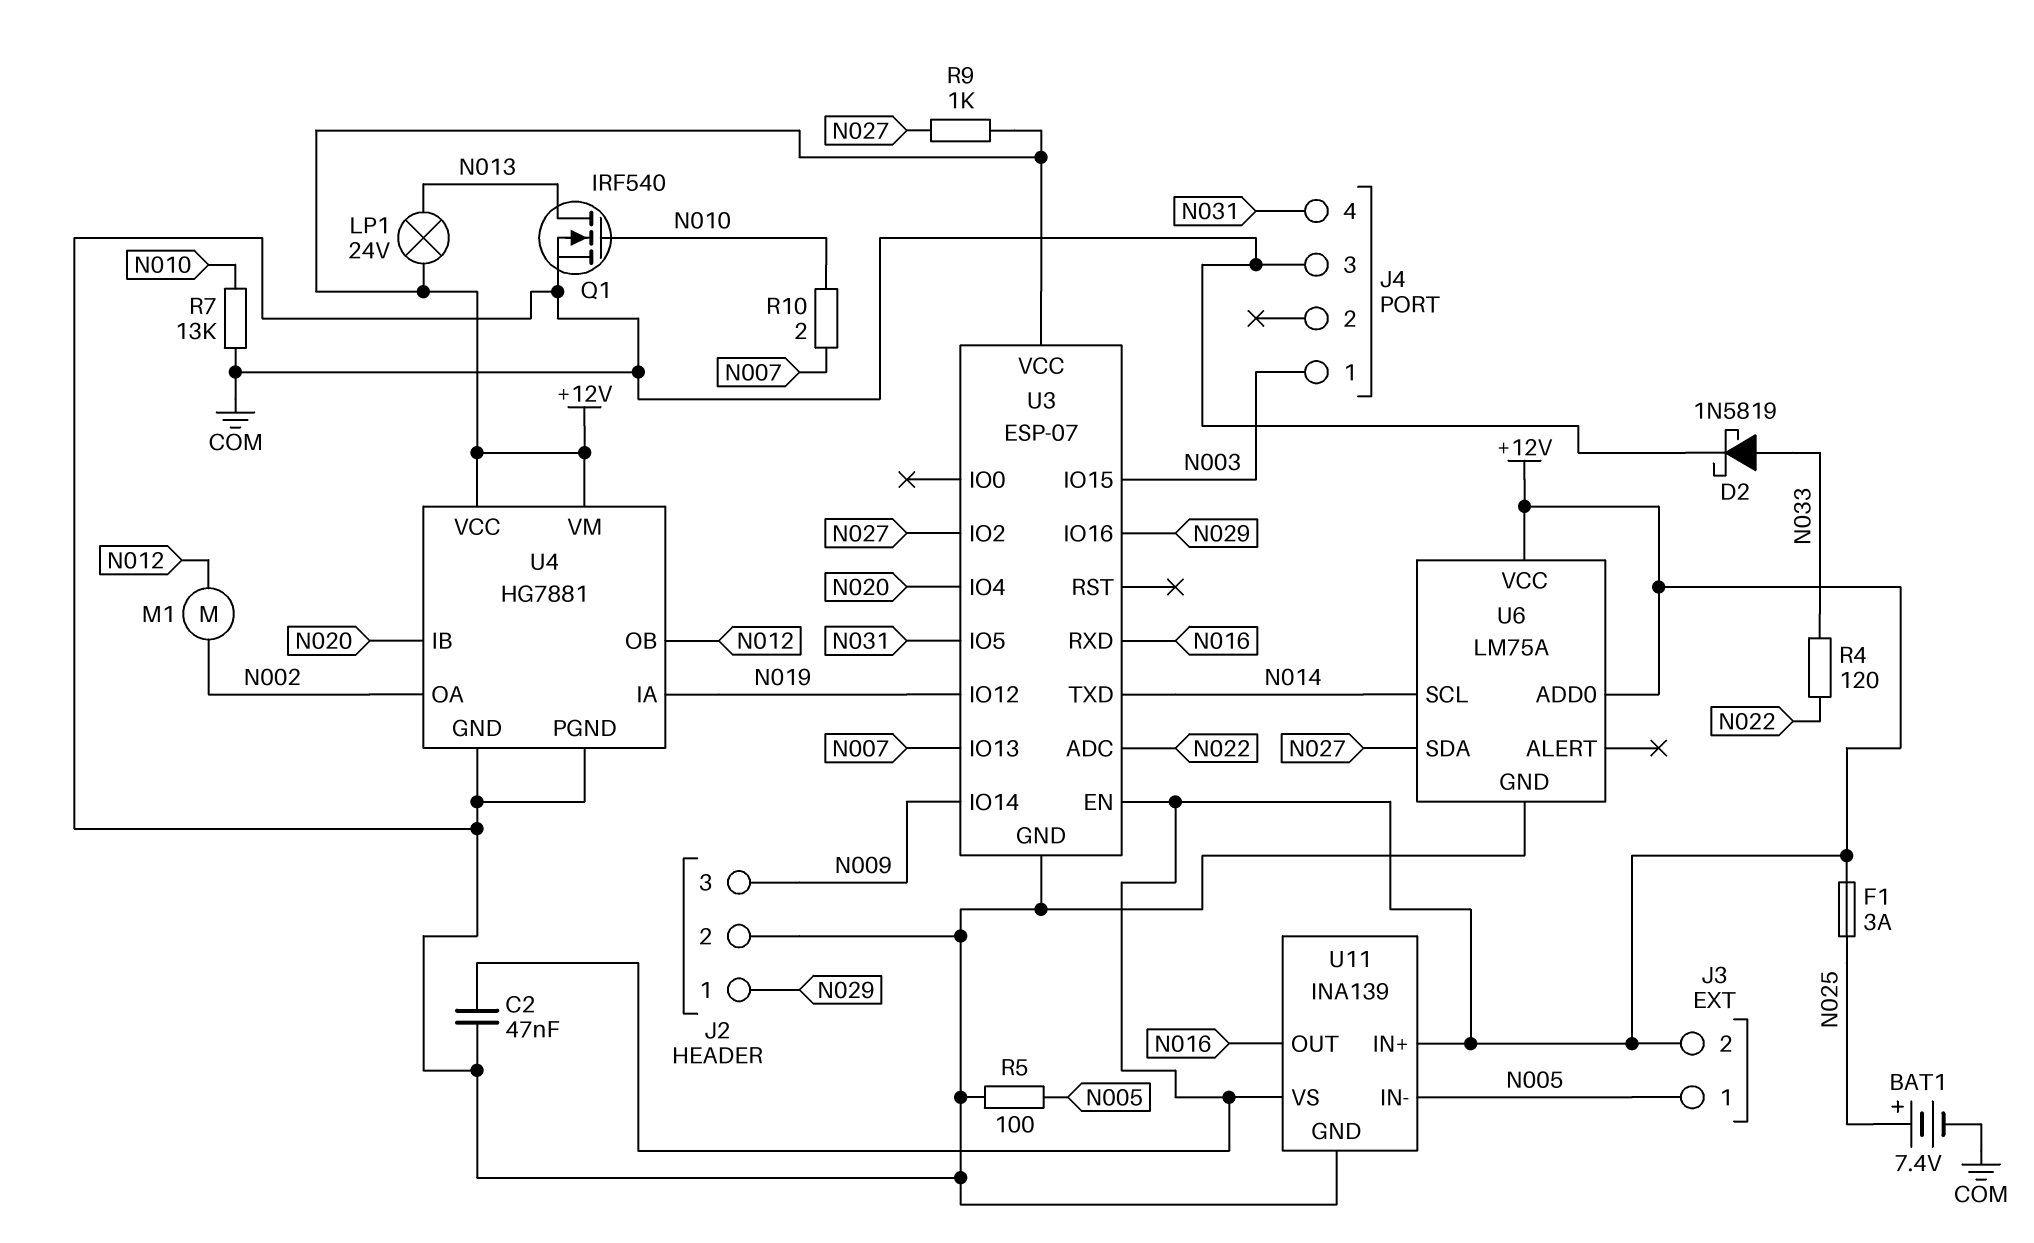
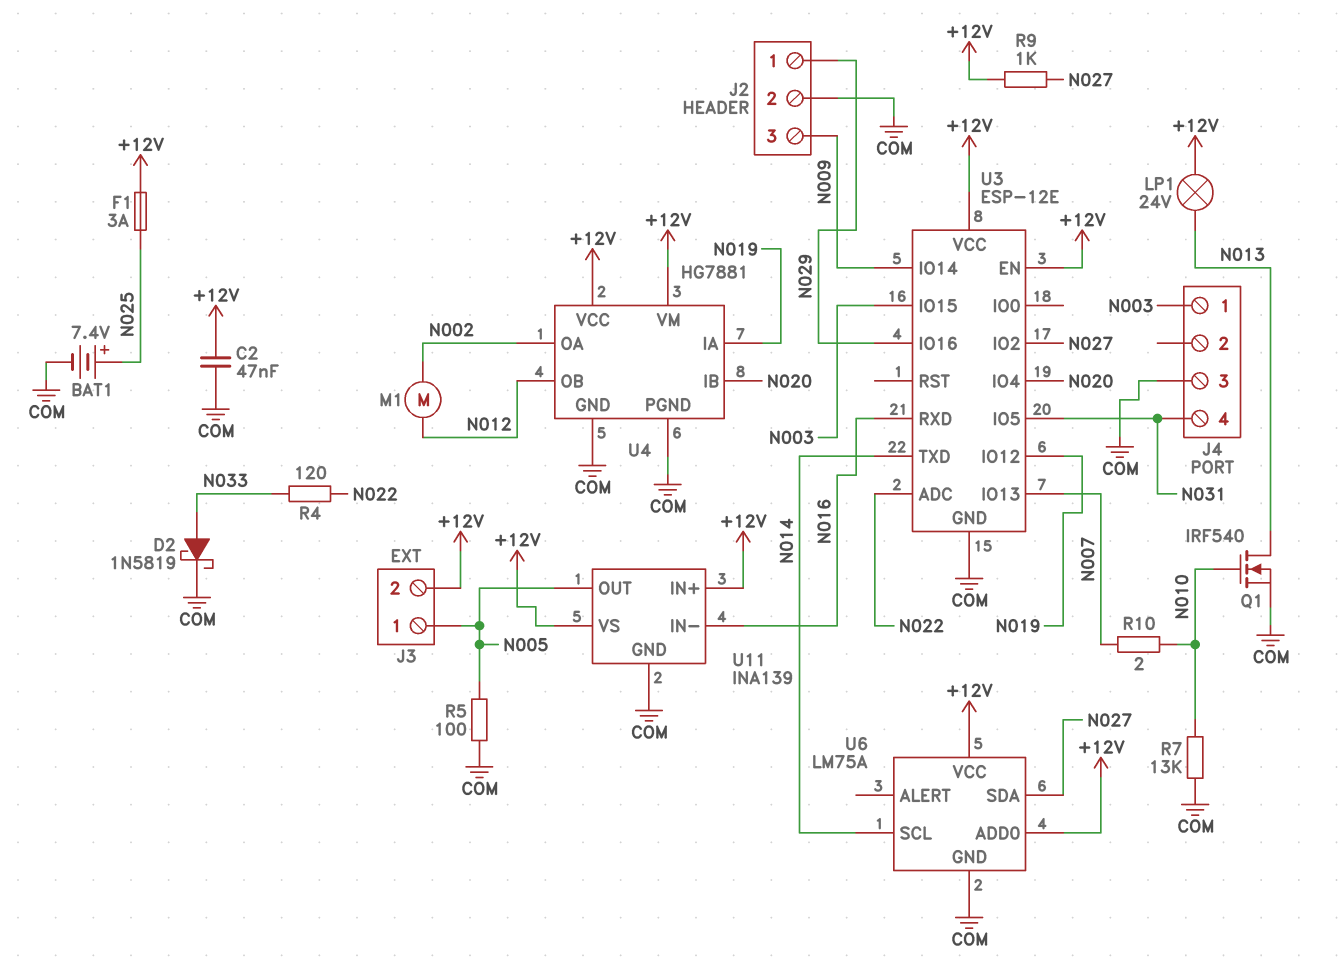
U3: ESP-07 -> ESP-12E
U11 pin IN-: N005 -> N016
U11 pin OUT: N016 -> N005

